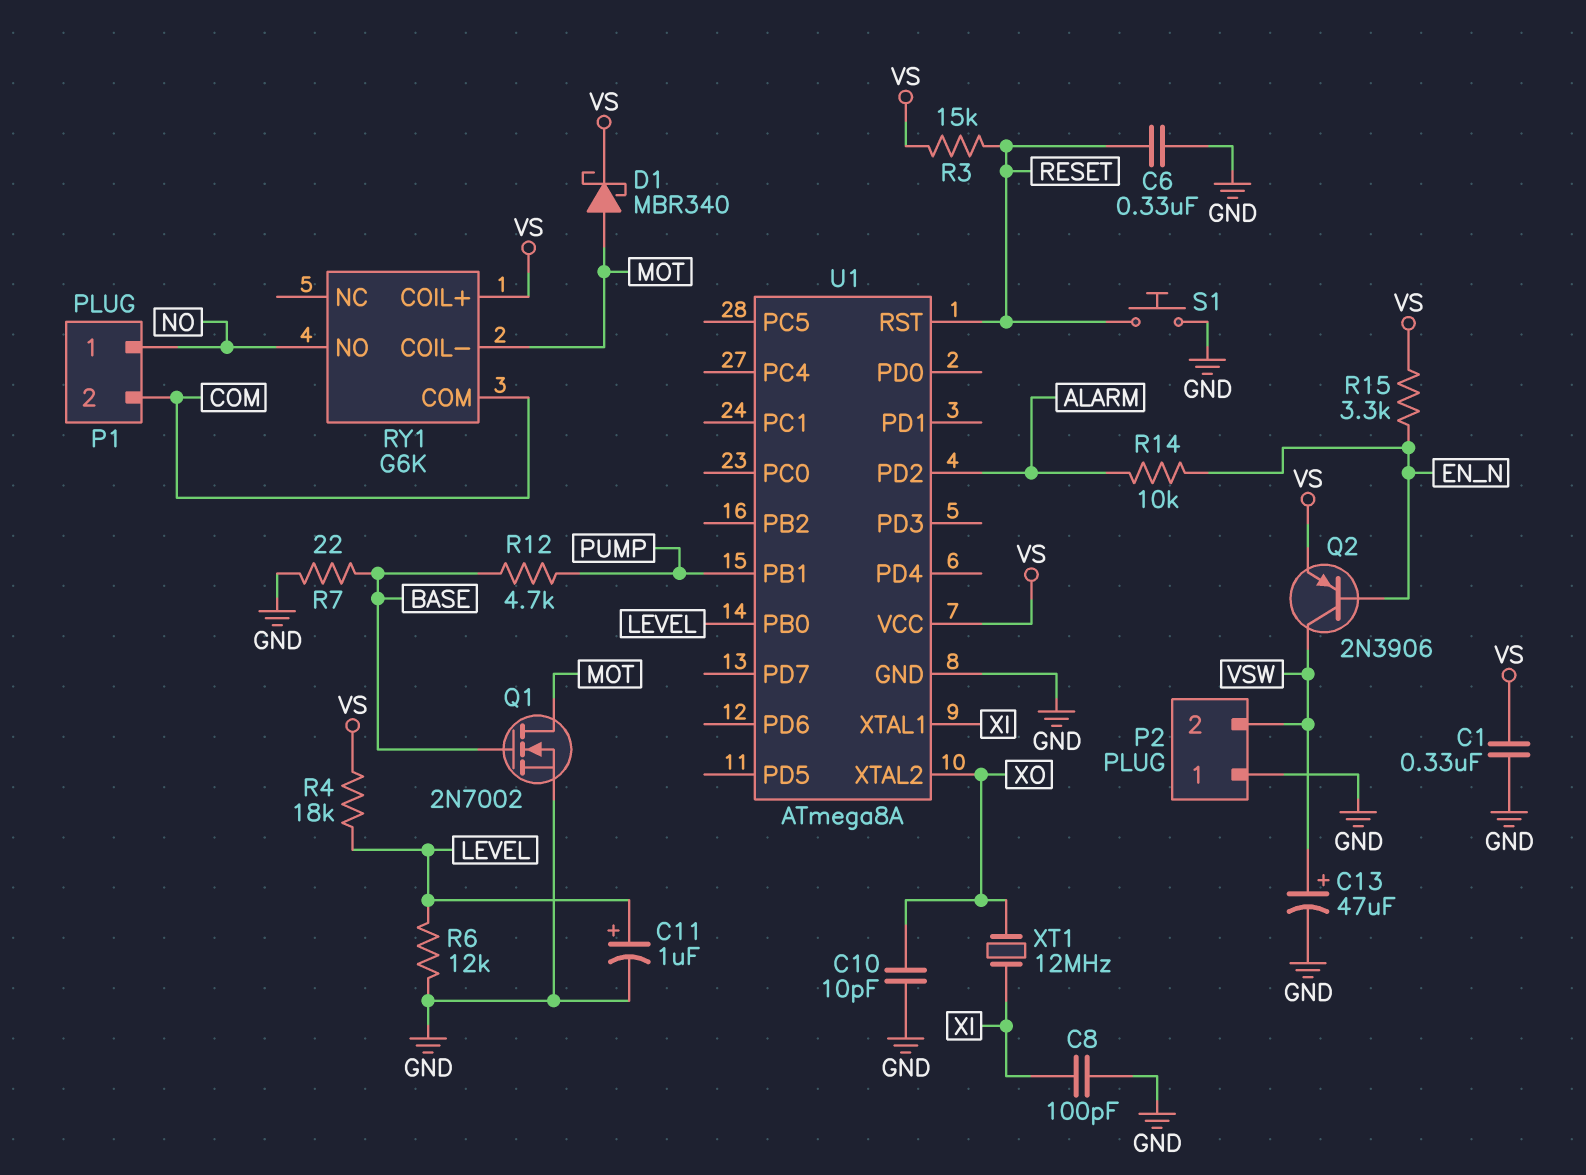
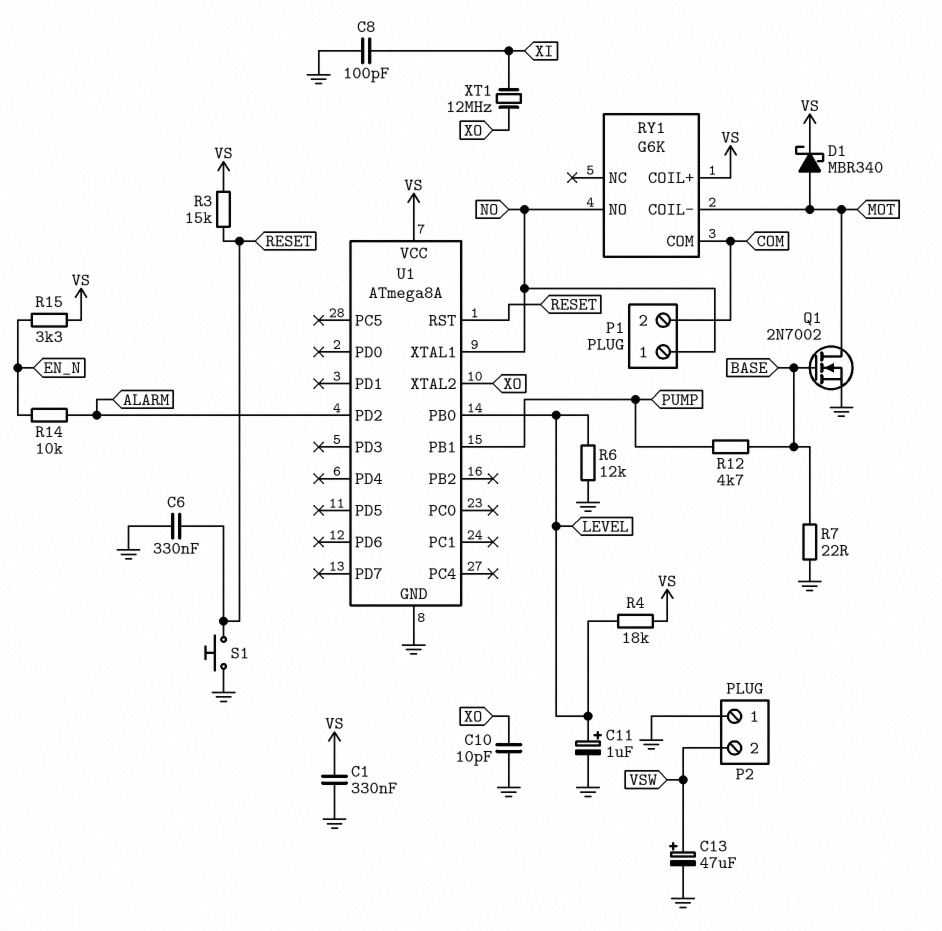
Q2: PNP 2N3906 (B EN_N, C VSW, E VS) -> none
U1 pin XTAL1: XI -> NO

